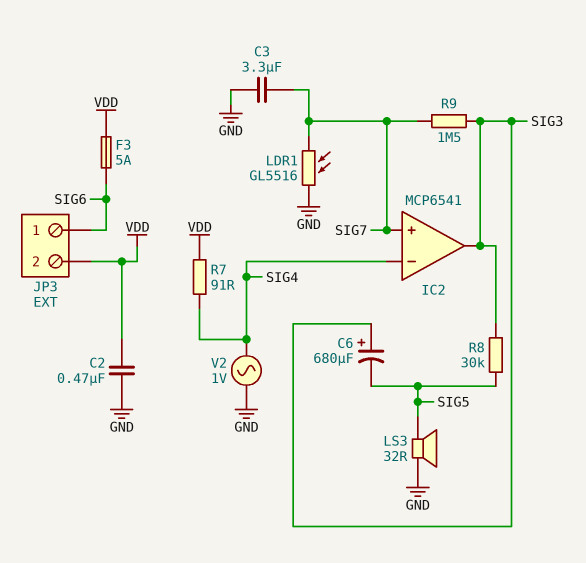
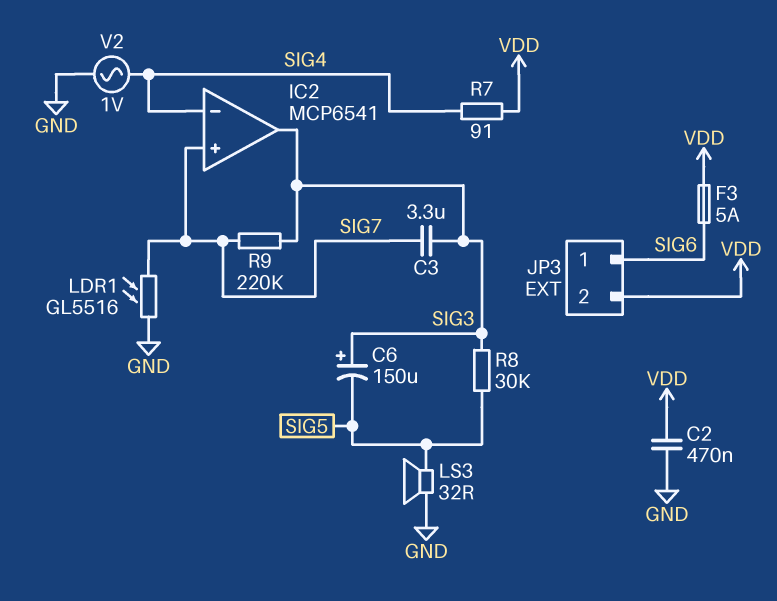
C3: 3.3uF (GND, SIG7) -> 3.3uF (SIG3, SIG7)
C6: 680uF (plus SIG3, minus SIG5) -> 150uF (plus SIG3, minus SIG5)
R9: 1.5M (SIG3, SIG7) -> 220k (SIG3, SIG7)

